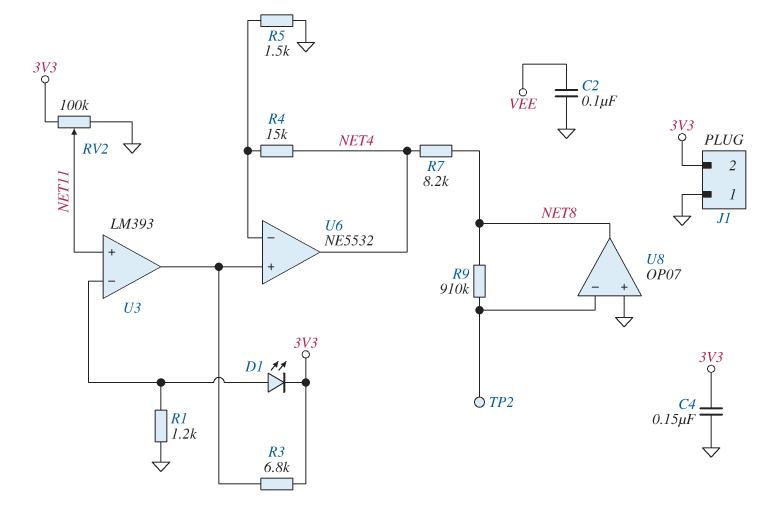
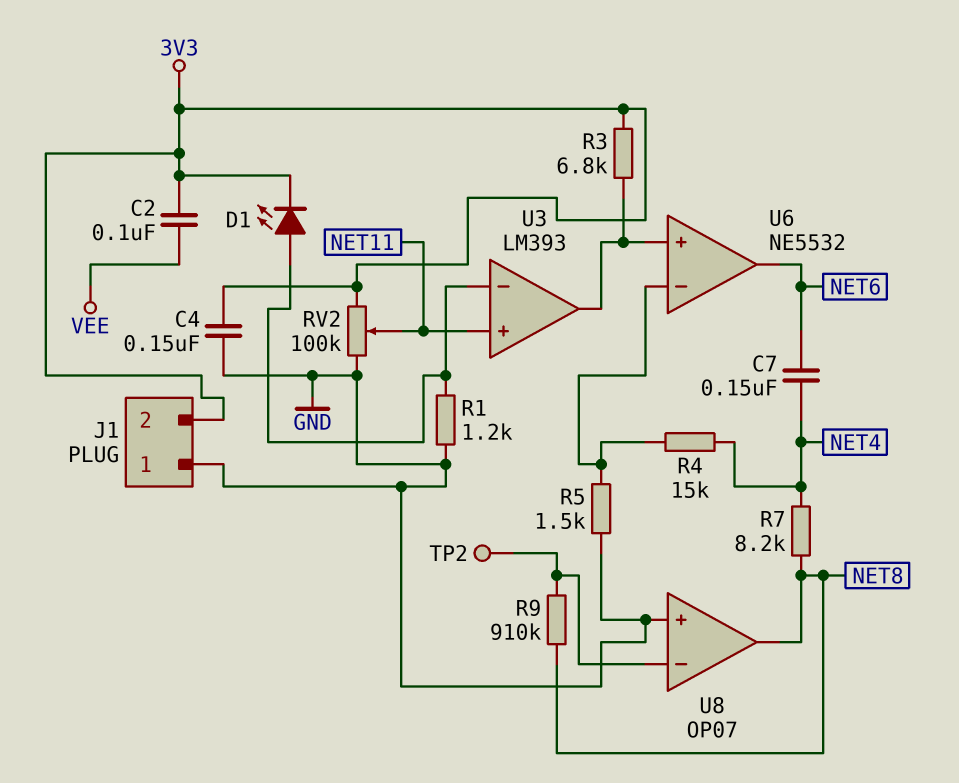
C2: 100nF (GND, VEE) -> 100nF (3V3, VEE)
C7: none -> 150nF (NET4, NET6)
U6 pin out: NET4 -> NET6

